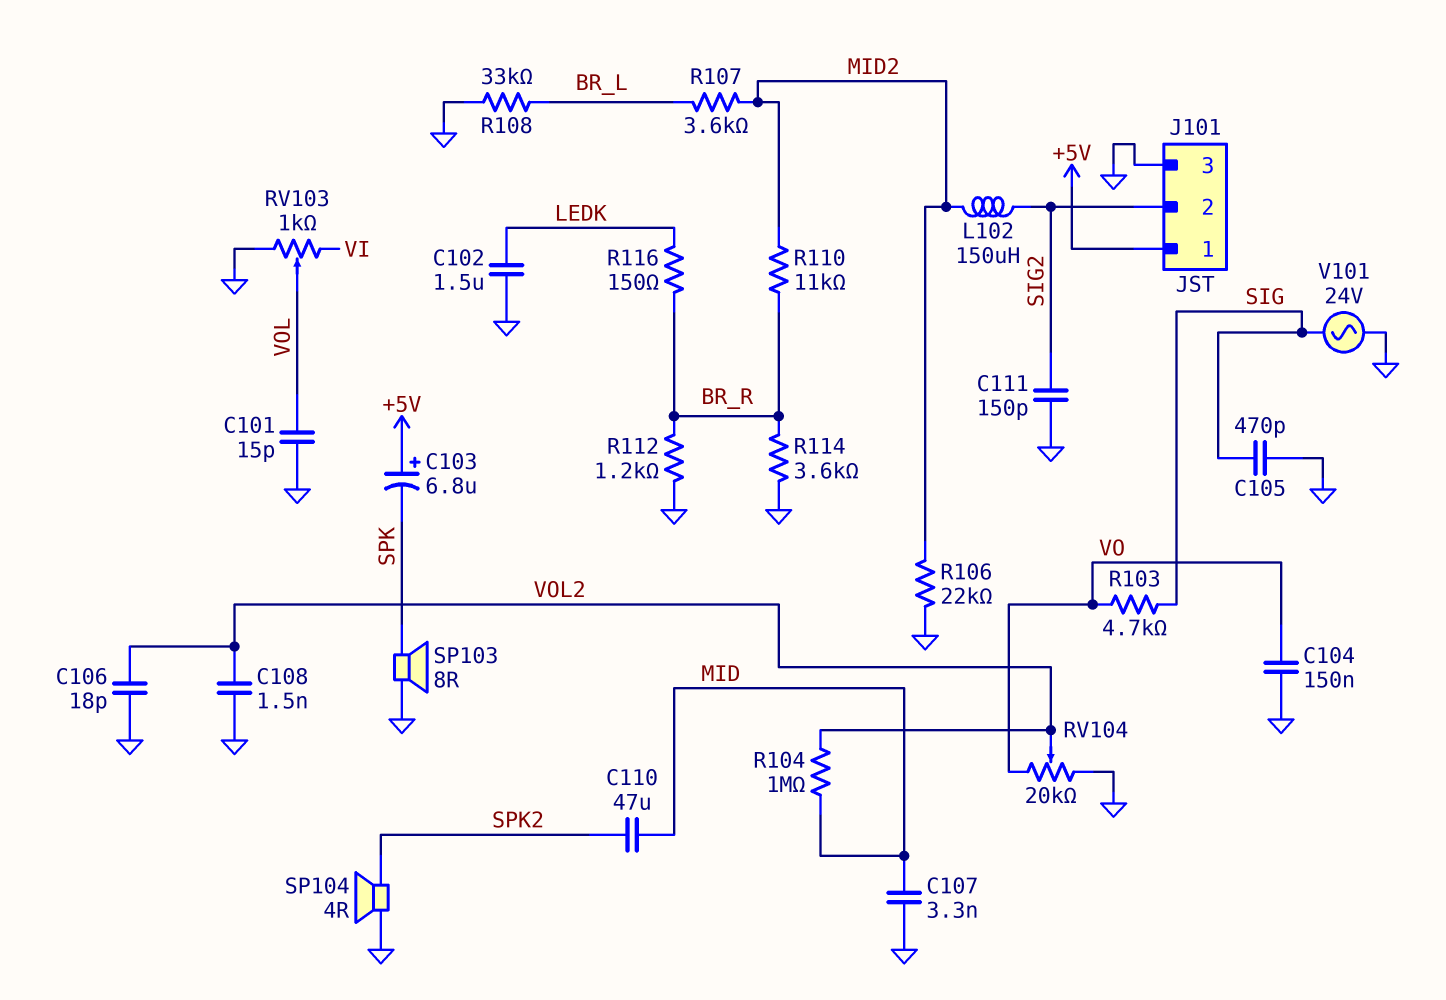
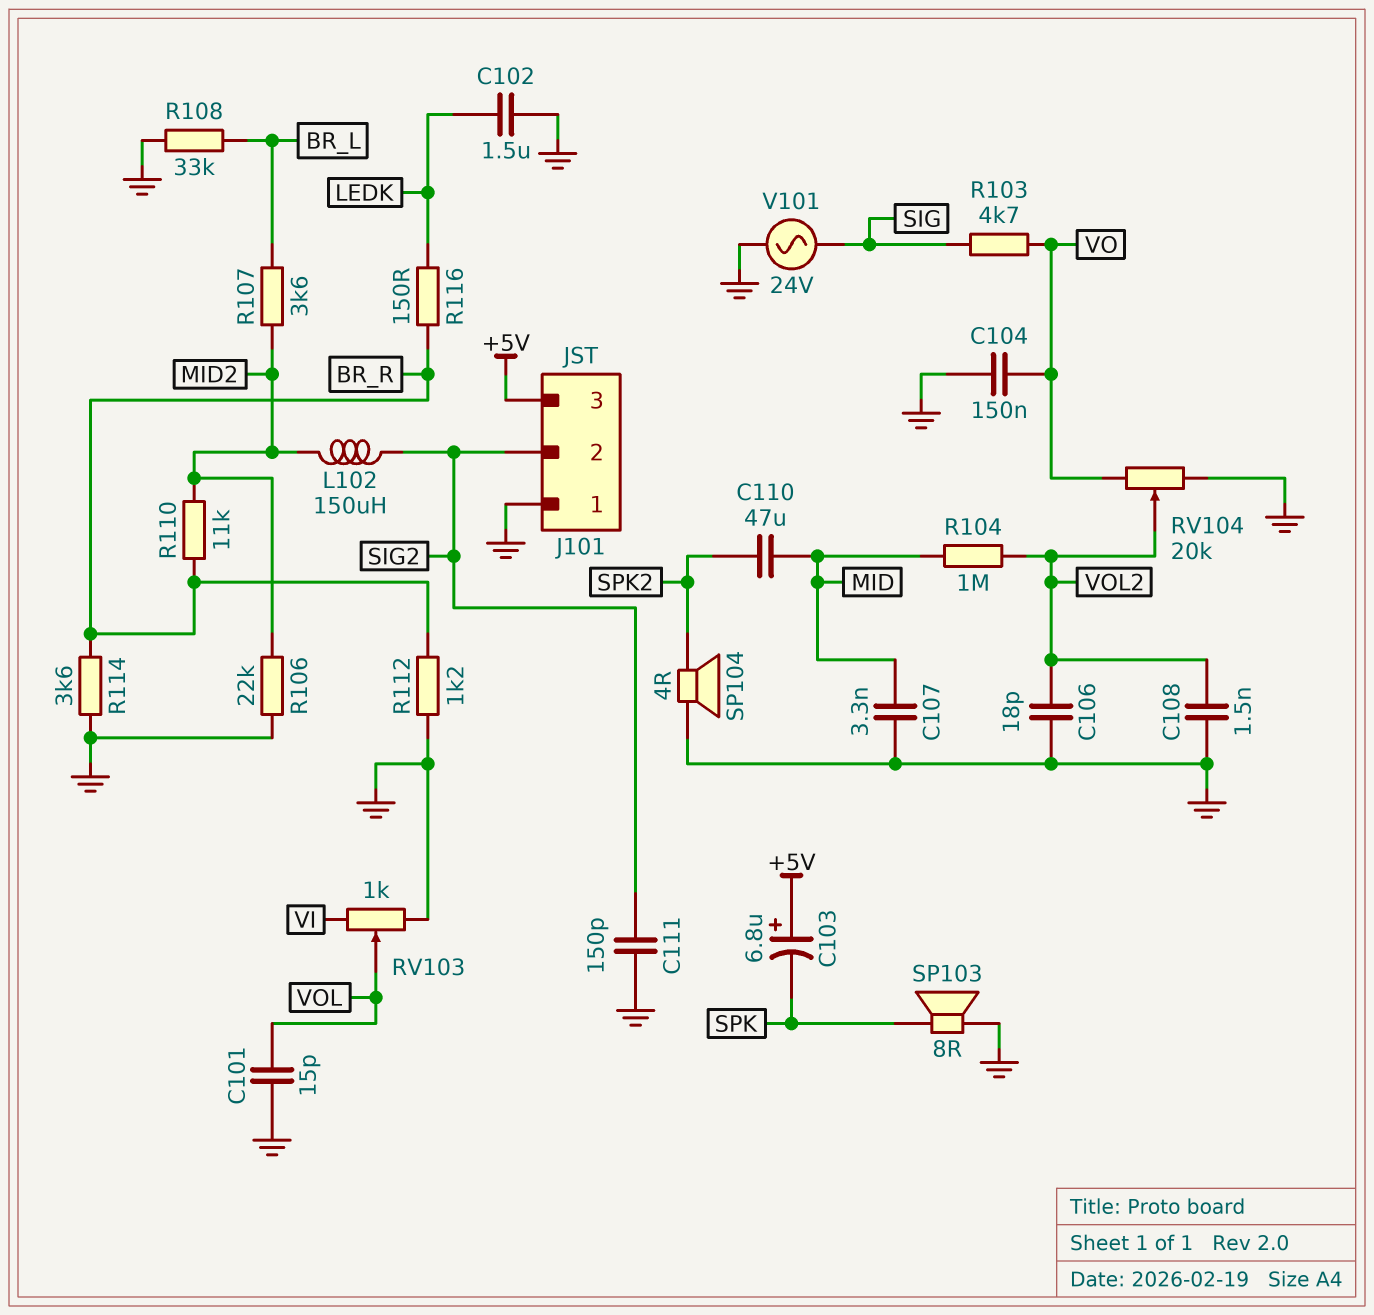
C105: 470pF (GND, SIG) -> none
J101 pin 1: +5V -> GND
J101 pin 3: GND -> +5V

